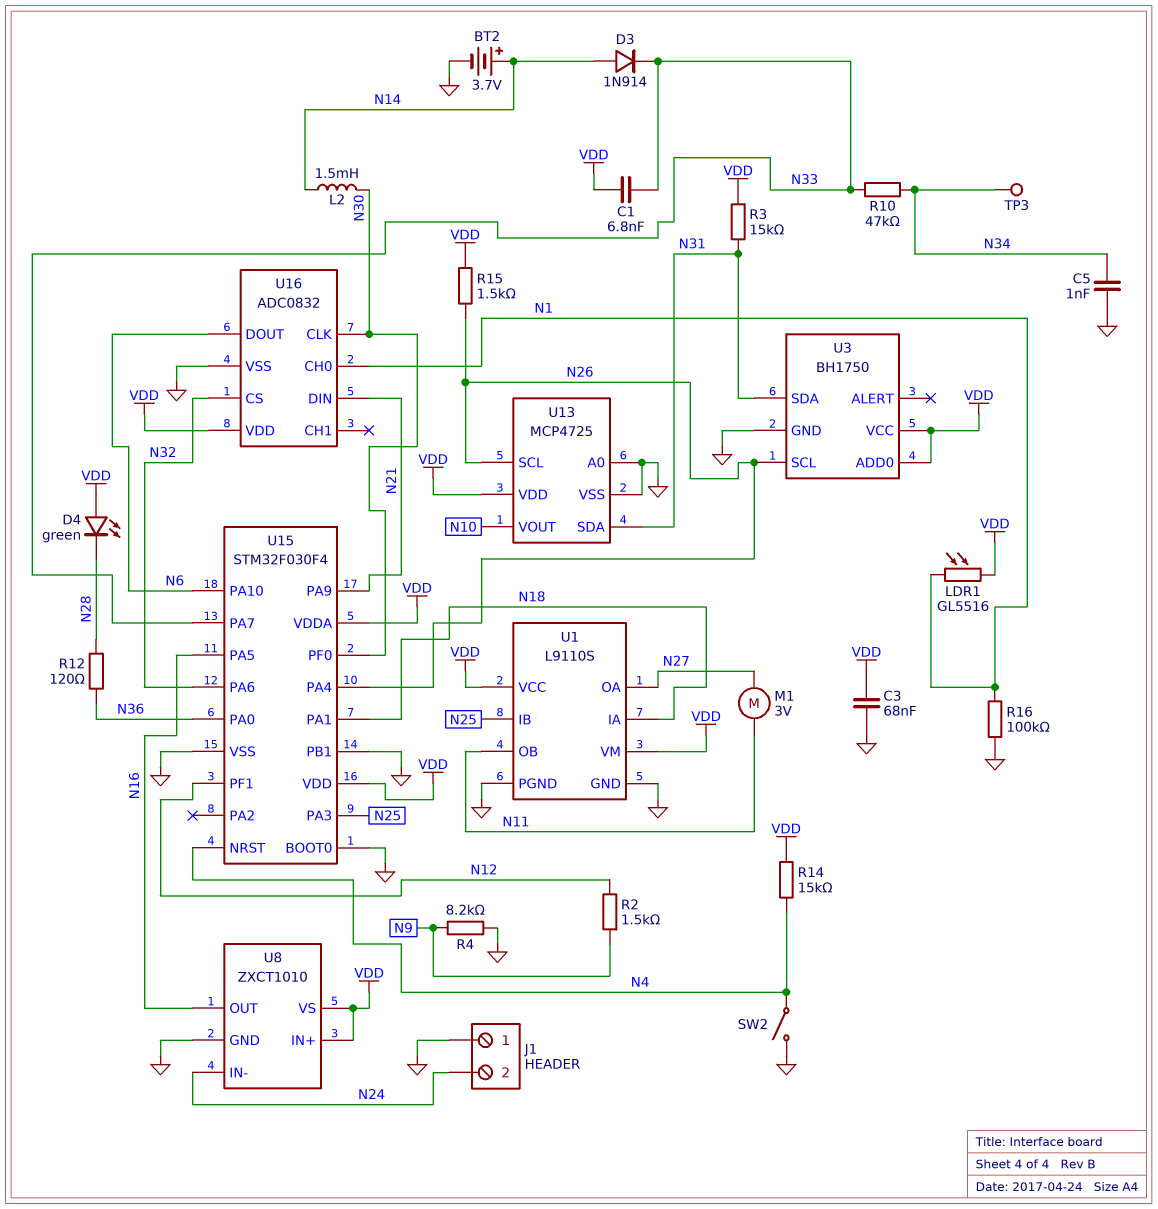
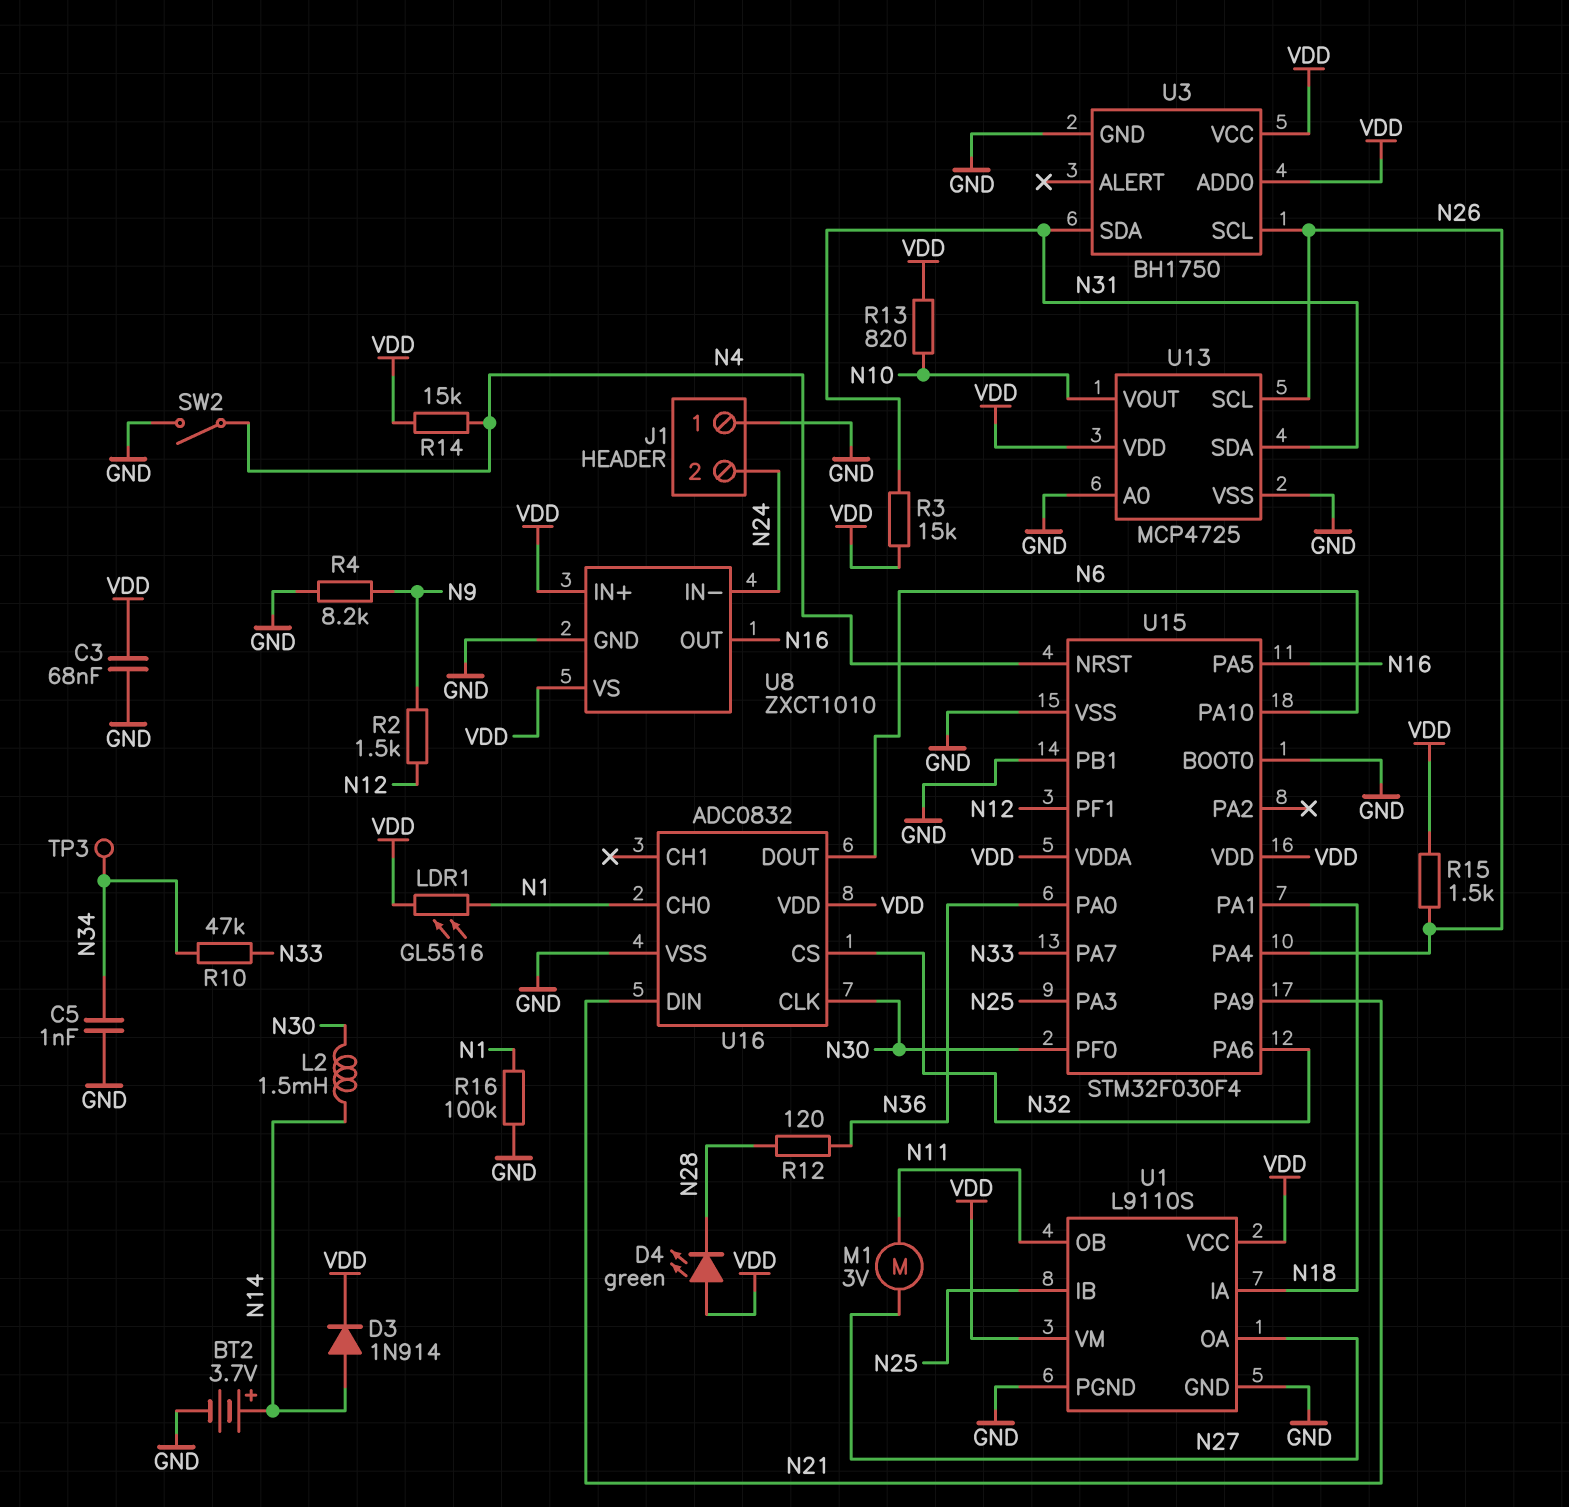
C1: 6.8nF (N33, VDD) -> none
D3: diode 1N914 (A N14, K N33) -> diode 1N914 (A N14, K VDD)
R13: none -> 820 (N10, VDD)

